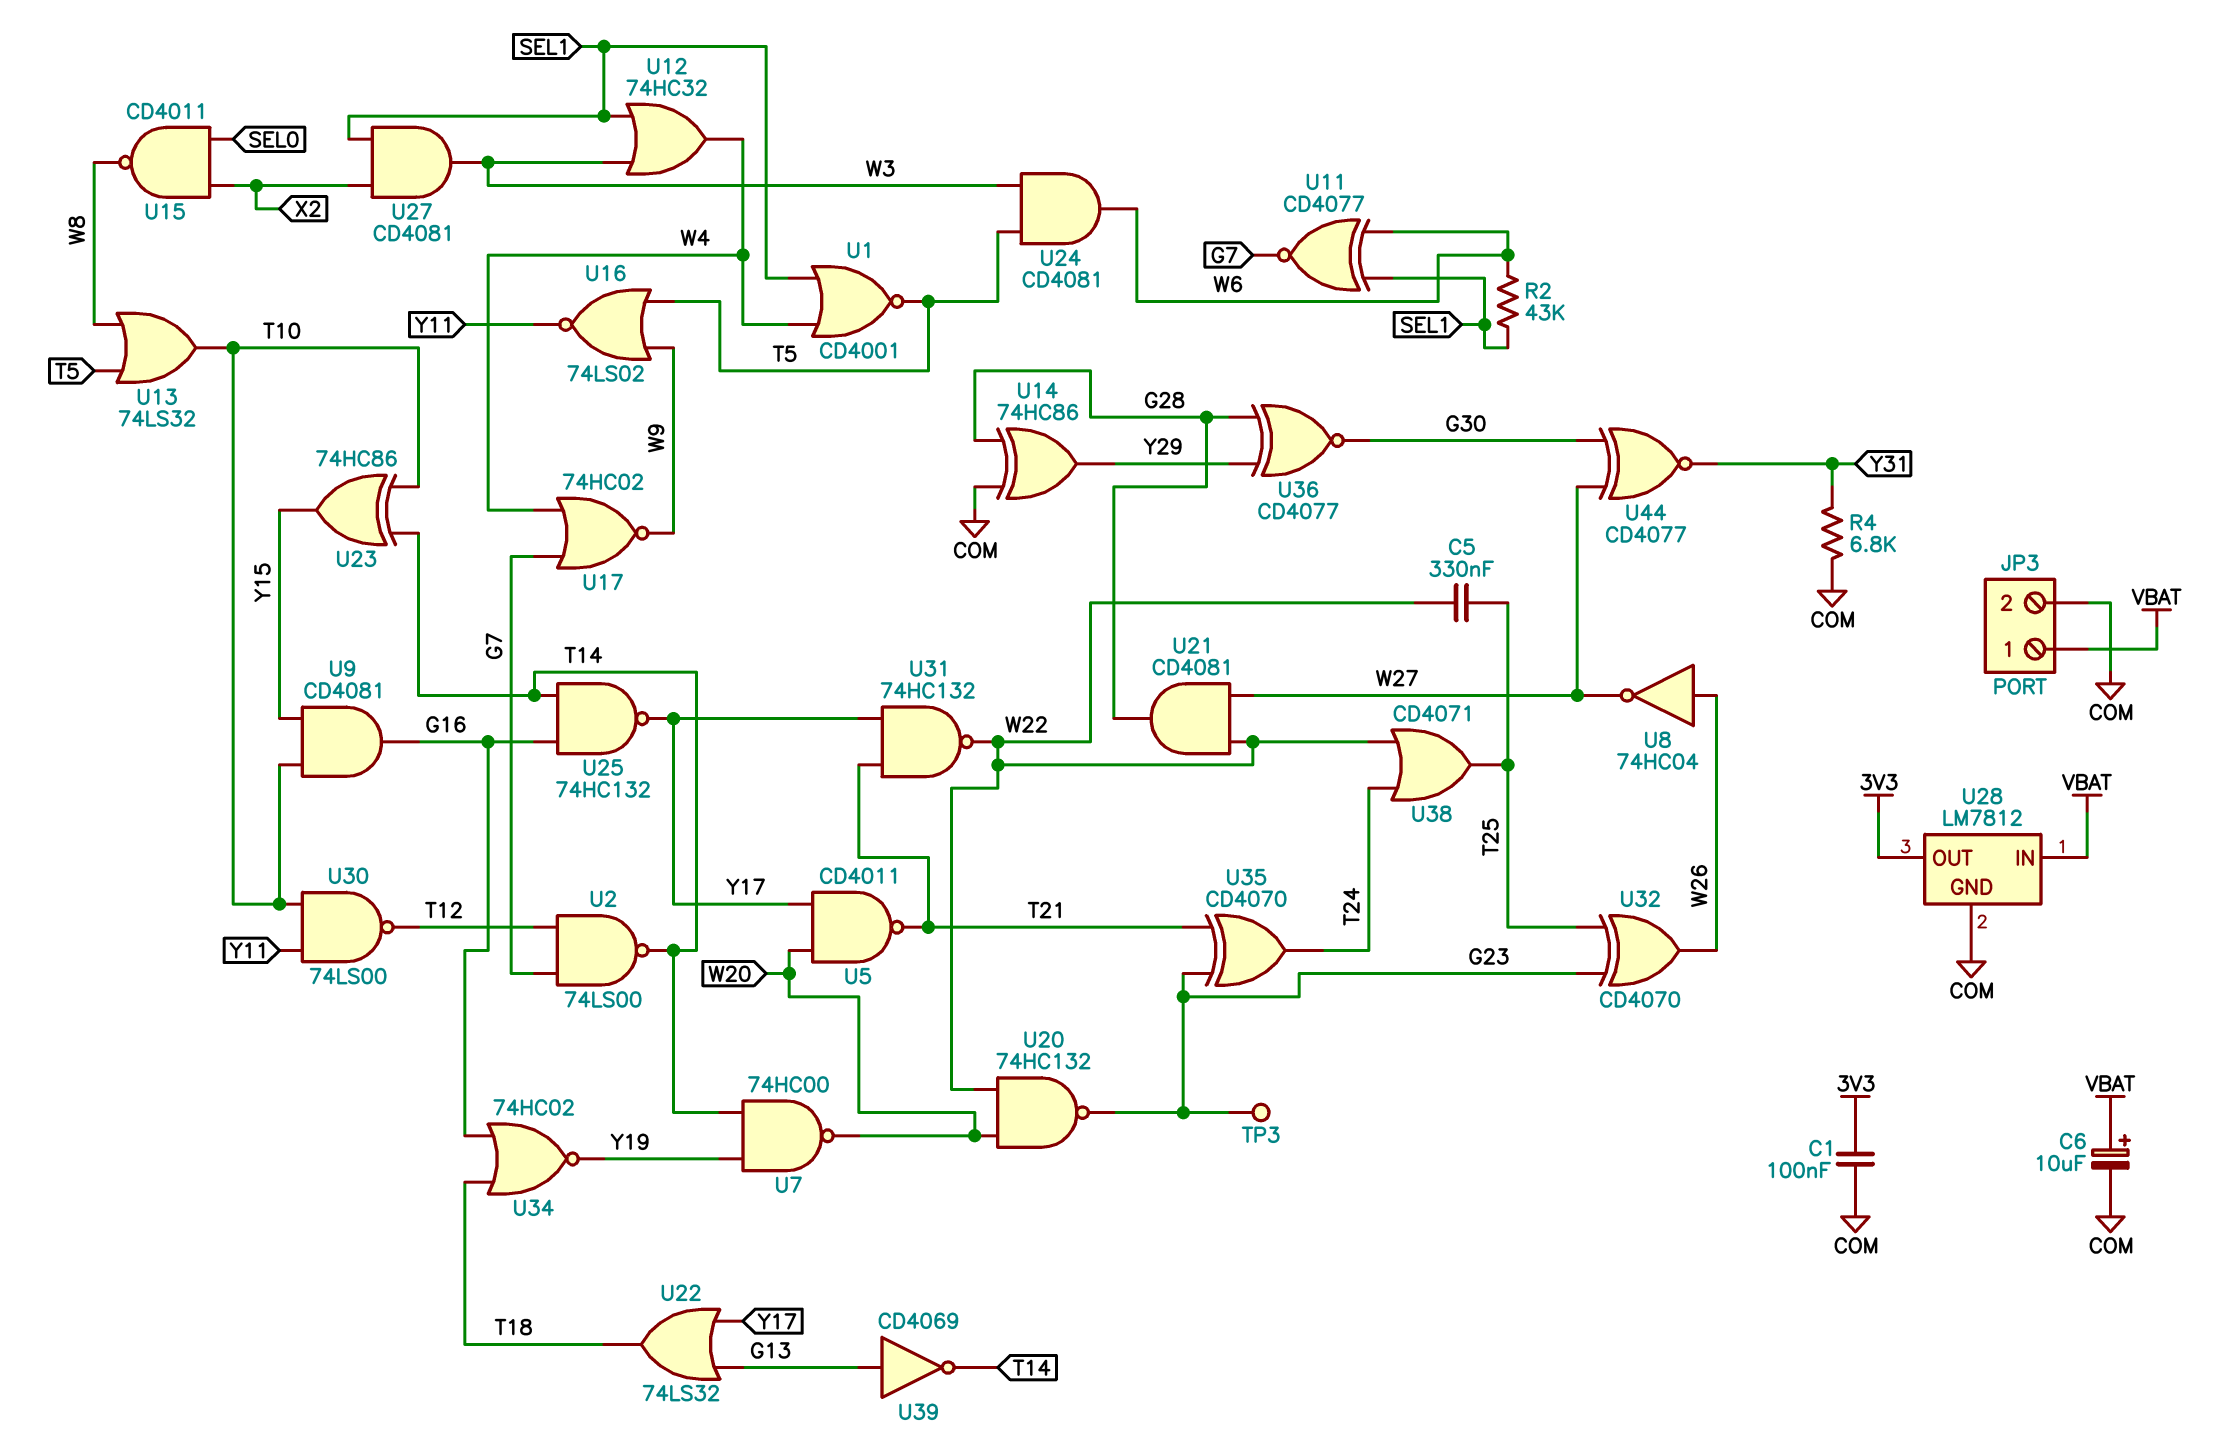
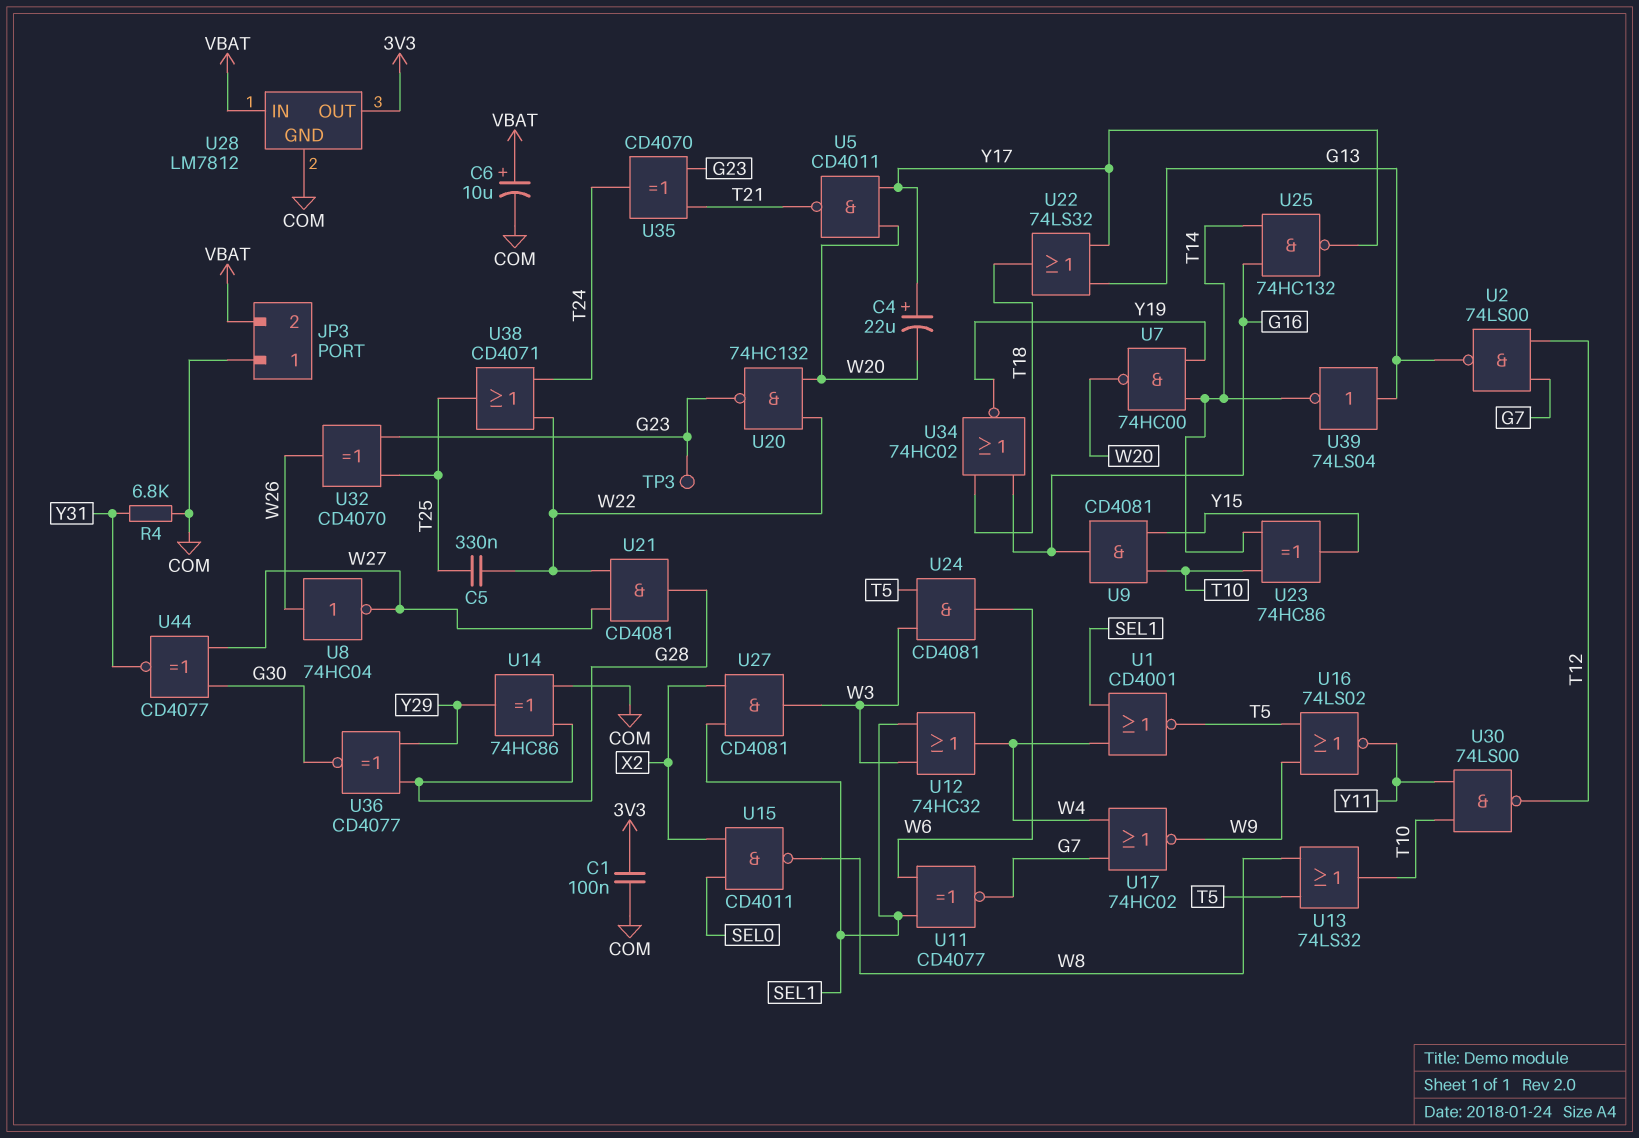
C4: none -> 22uF (plus Y17, minus W20)
JP3 pin 1: VBAT -> COM
JP3 pin 2: COM -> VBAT
R2: 43k (SEL1, W6) -> none
U2: NAND 74LS00 (in G7, in T12, out T14) -> NAND 74LS00 (in G7, in T12, out G13)
U31: NAND 74HC132 (in T21, in Y17, out W22) -> none
U39: NOT CD4069 (in G13, out T14) -> NOT 74LS04 (in G13, out T14)

